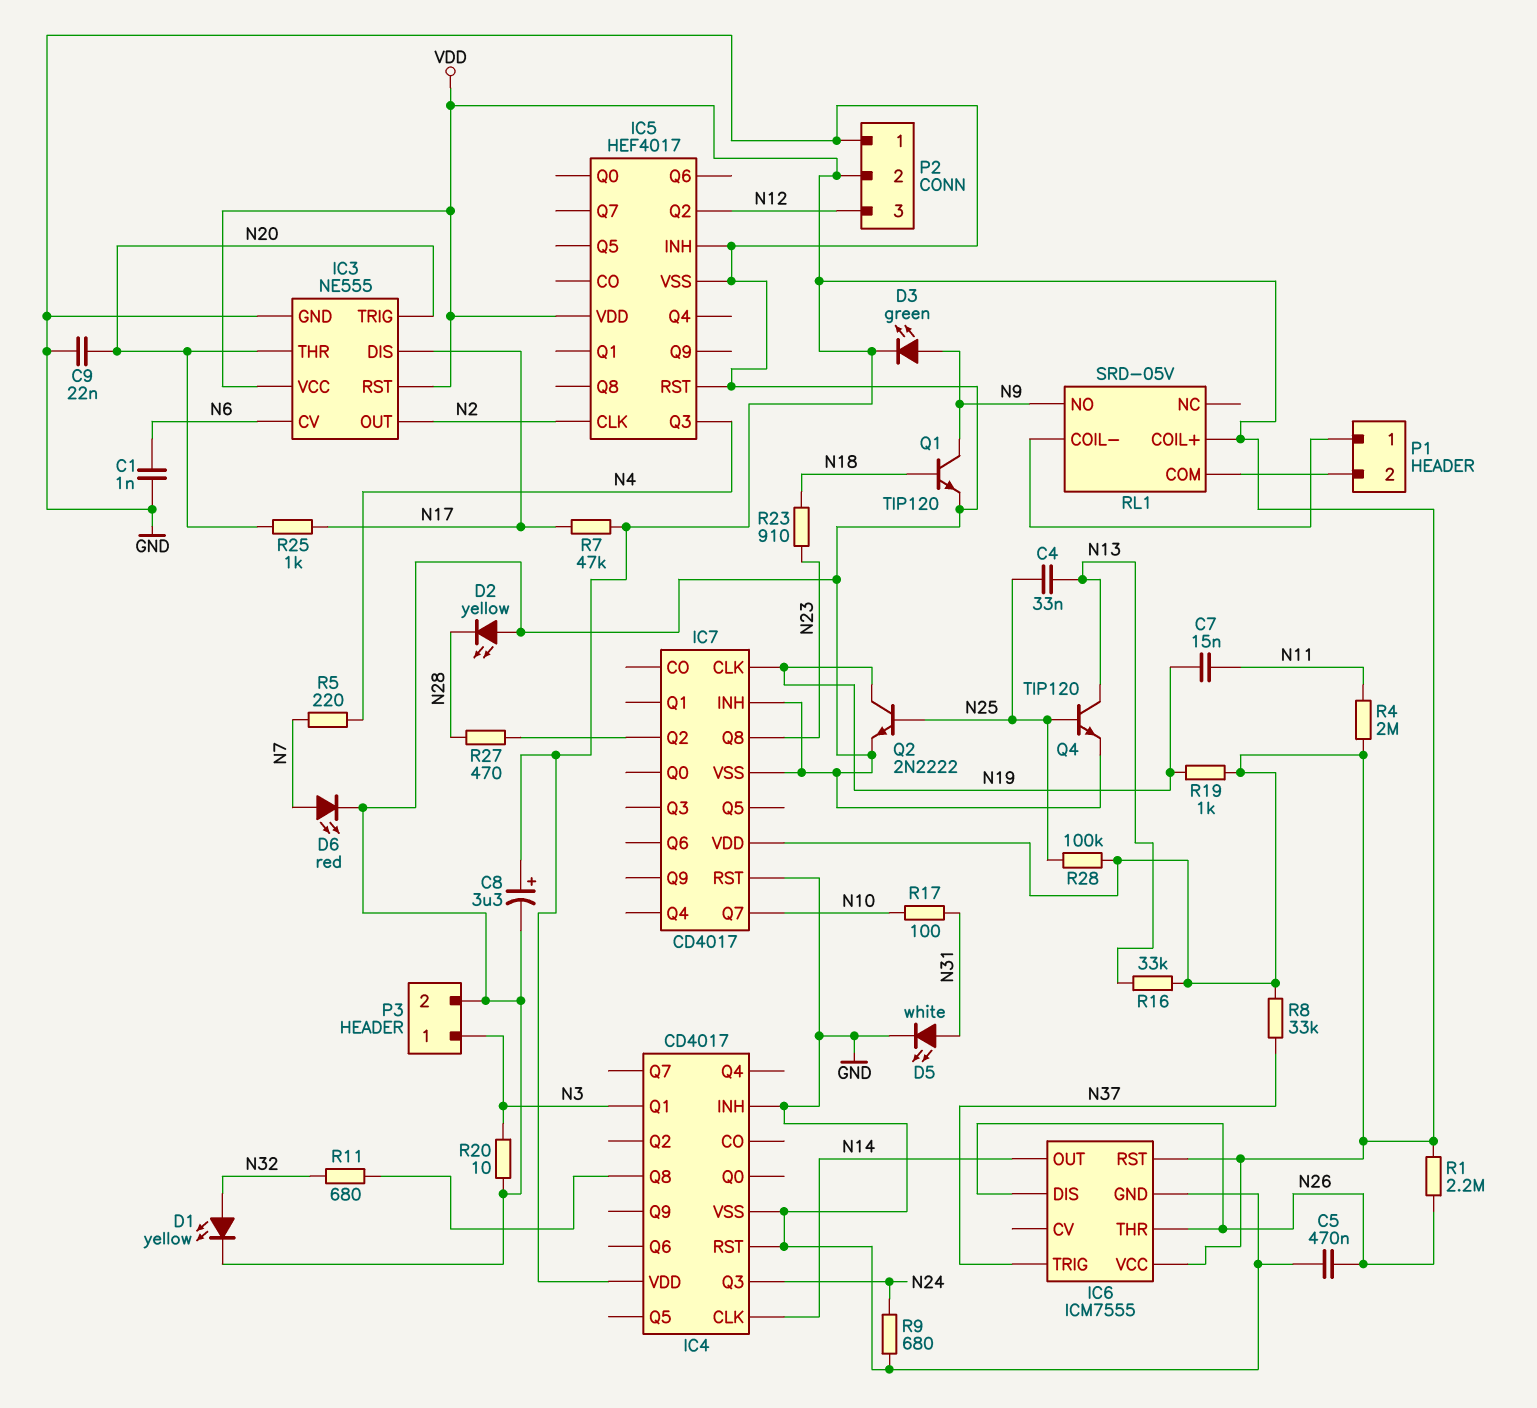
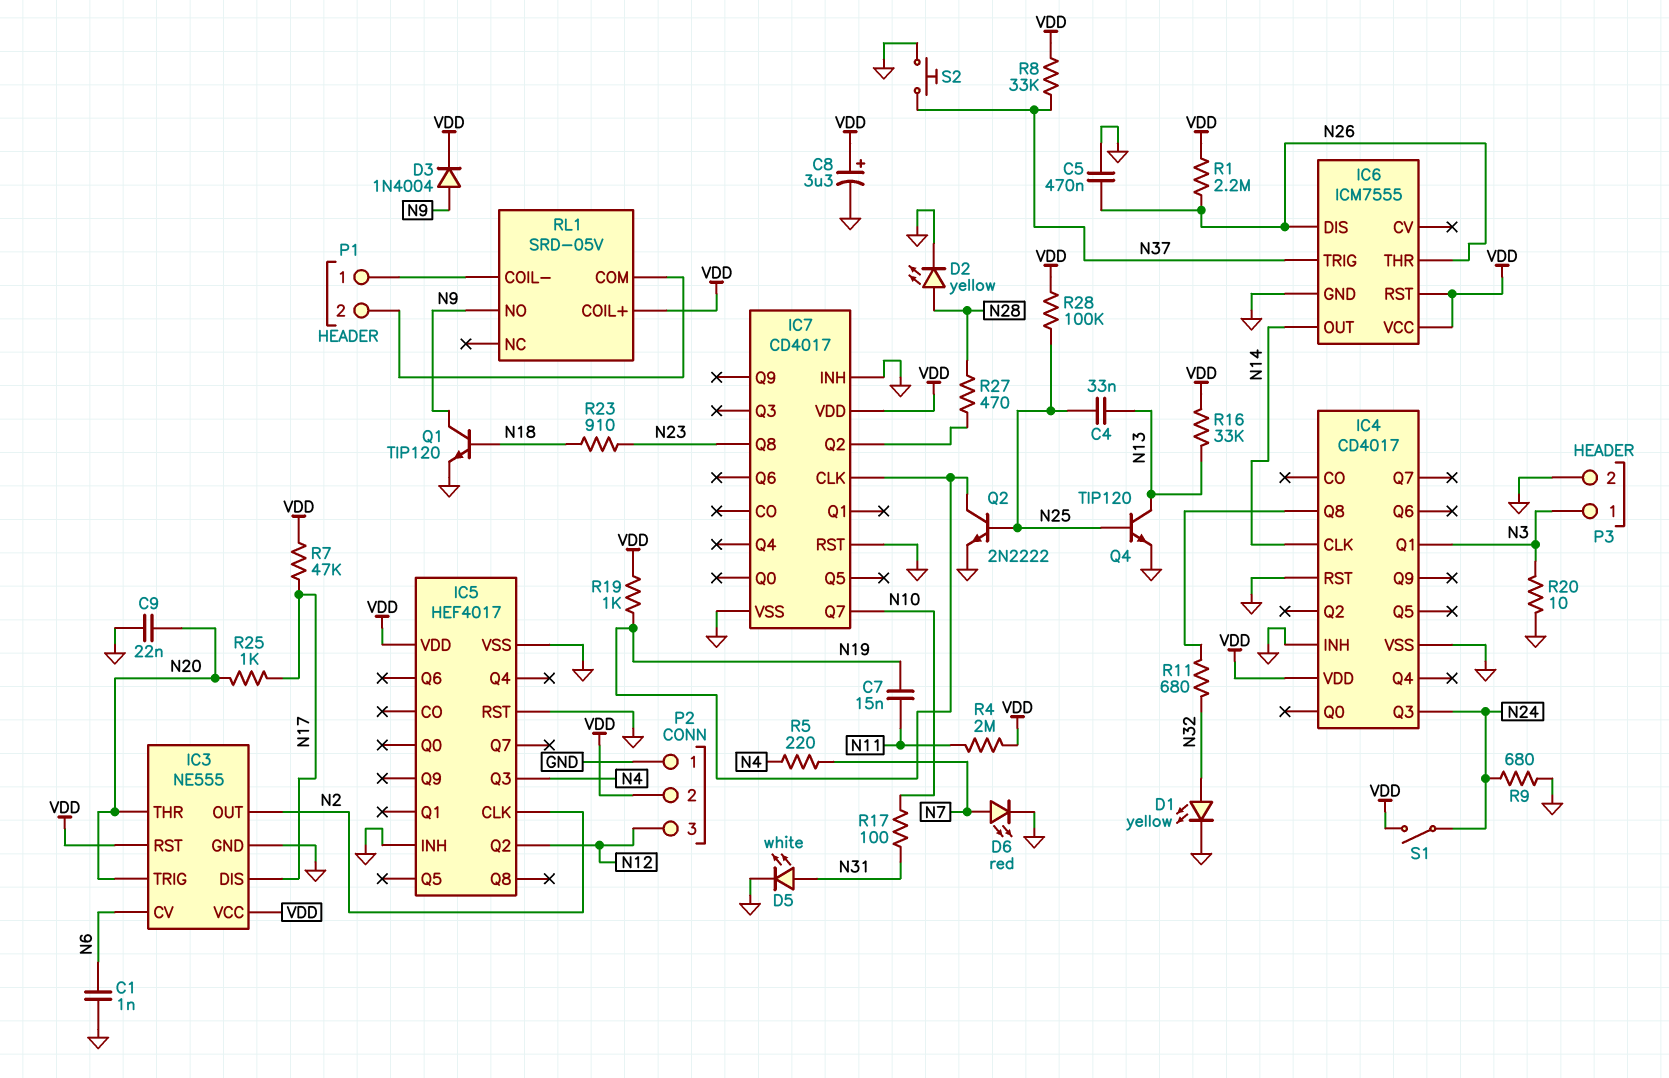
D2: LED yellow (A GND, K N28) -> LED yellow (A N28, K GND)
D3: LED green (A N9, K VDD) -> diode 1N4004 (A N9, K VDD)
S1: none -> switch (N24, VDD)
S2: none -> button (GND, N37)

